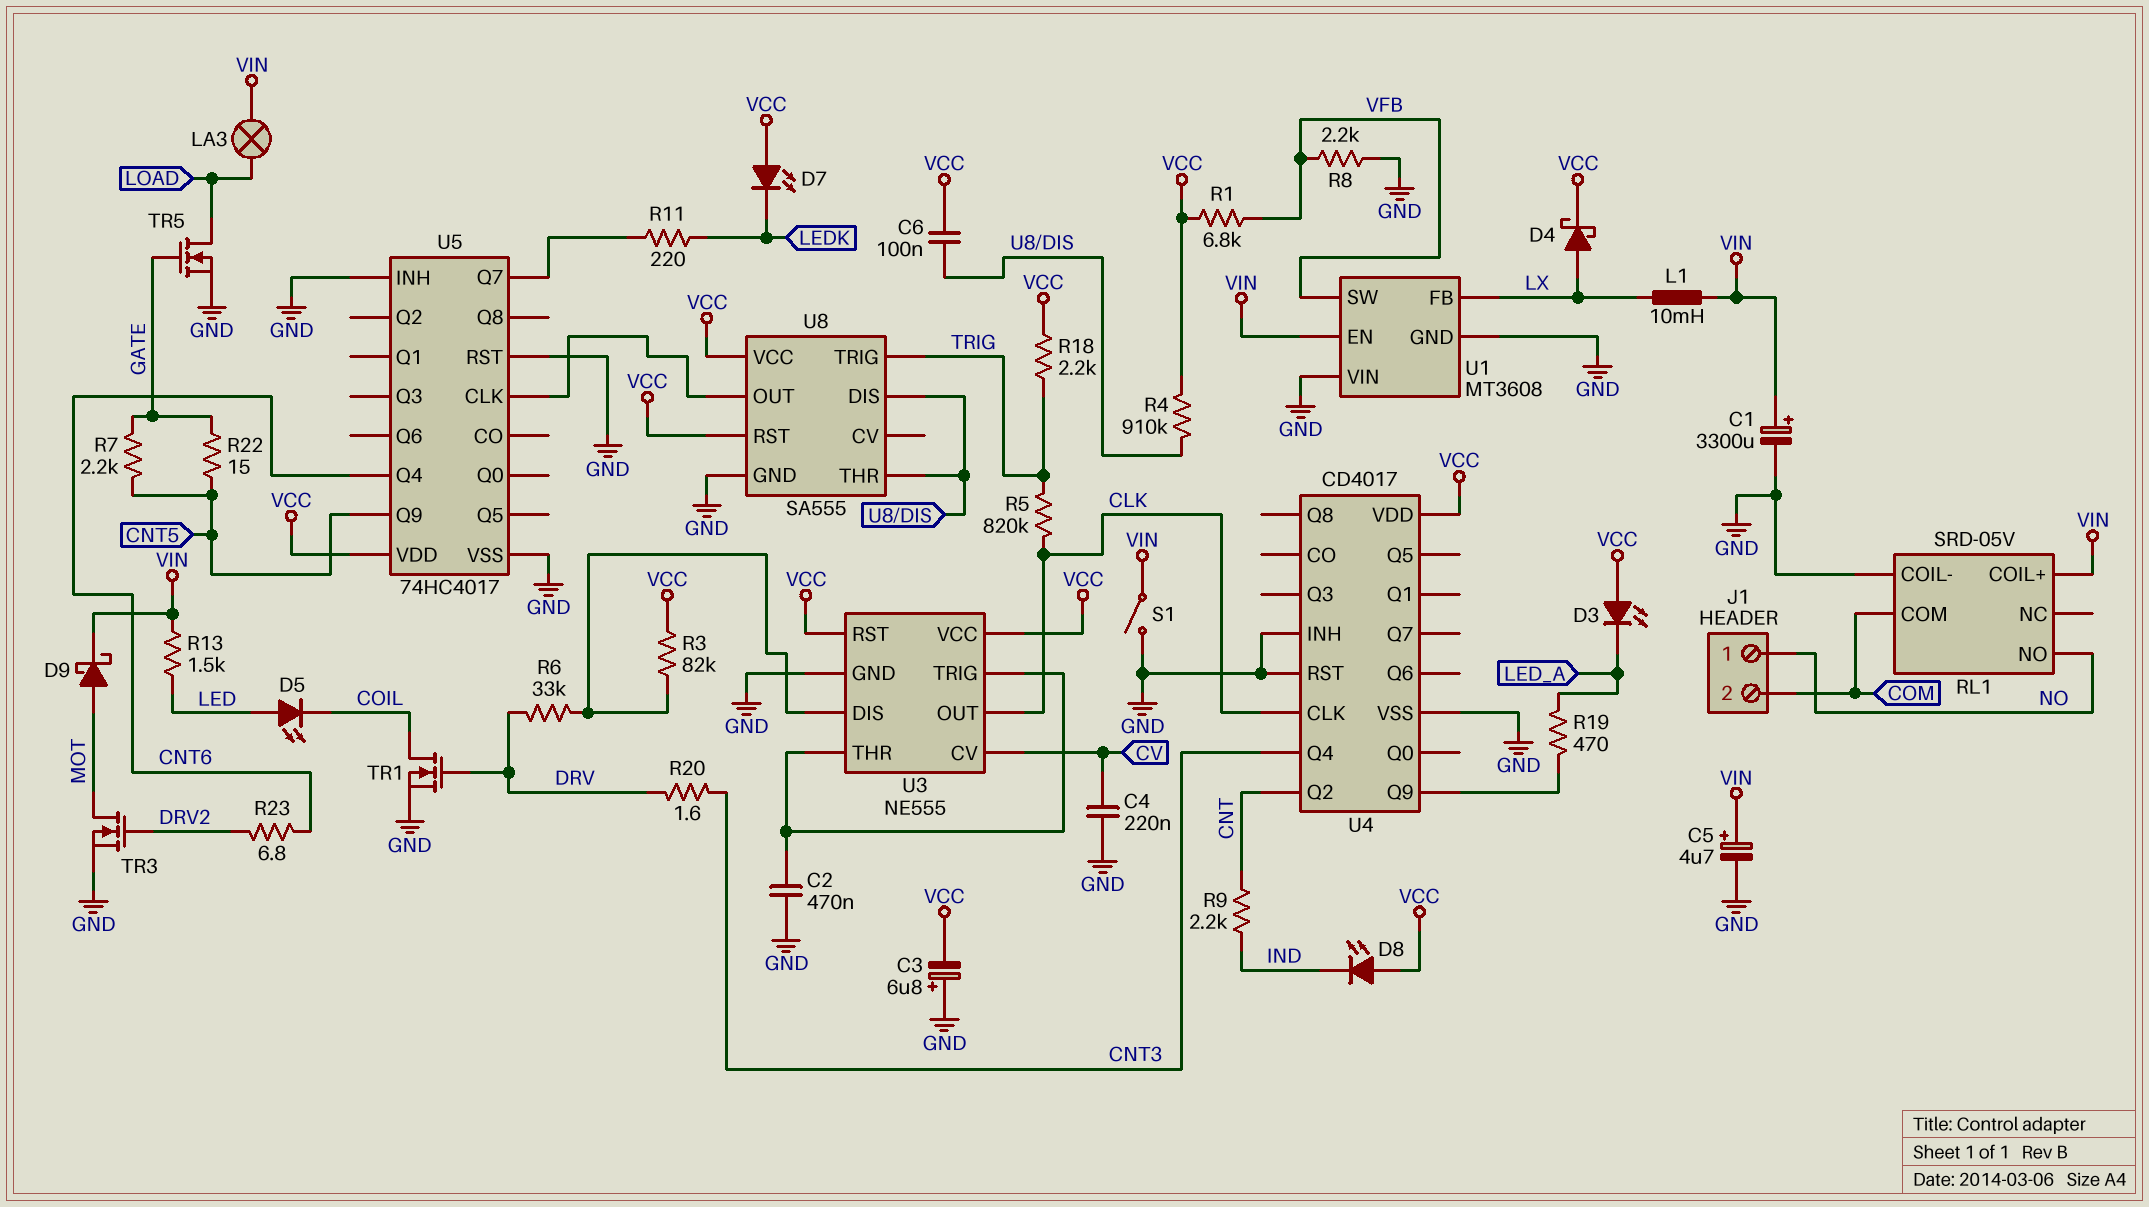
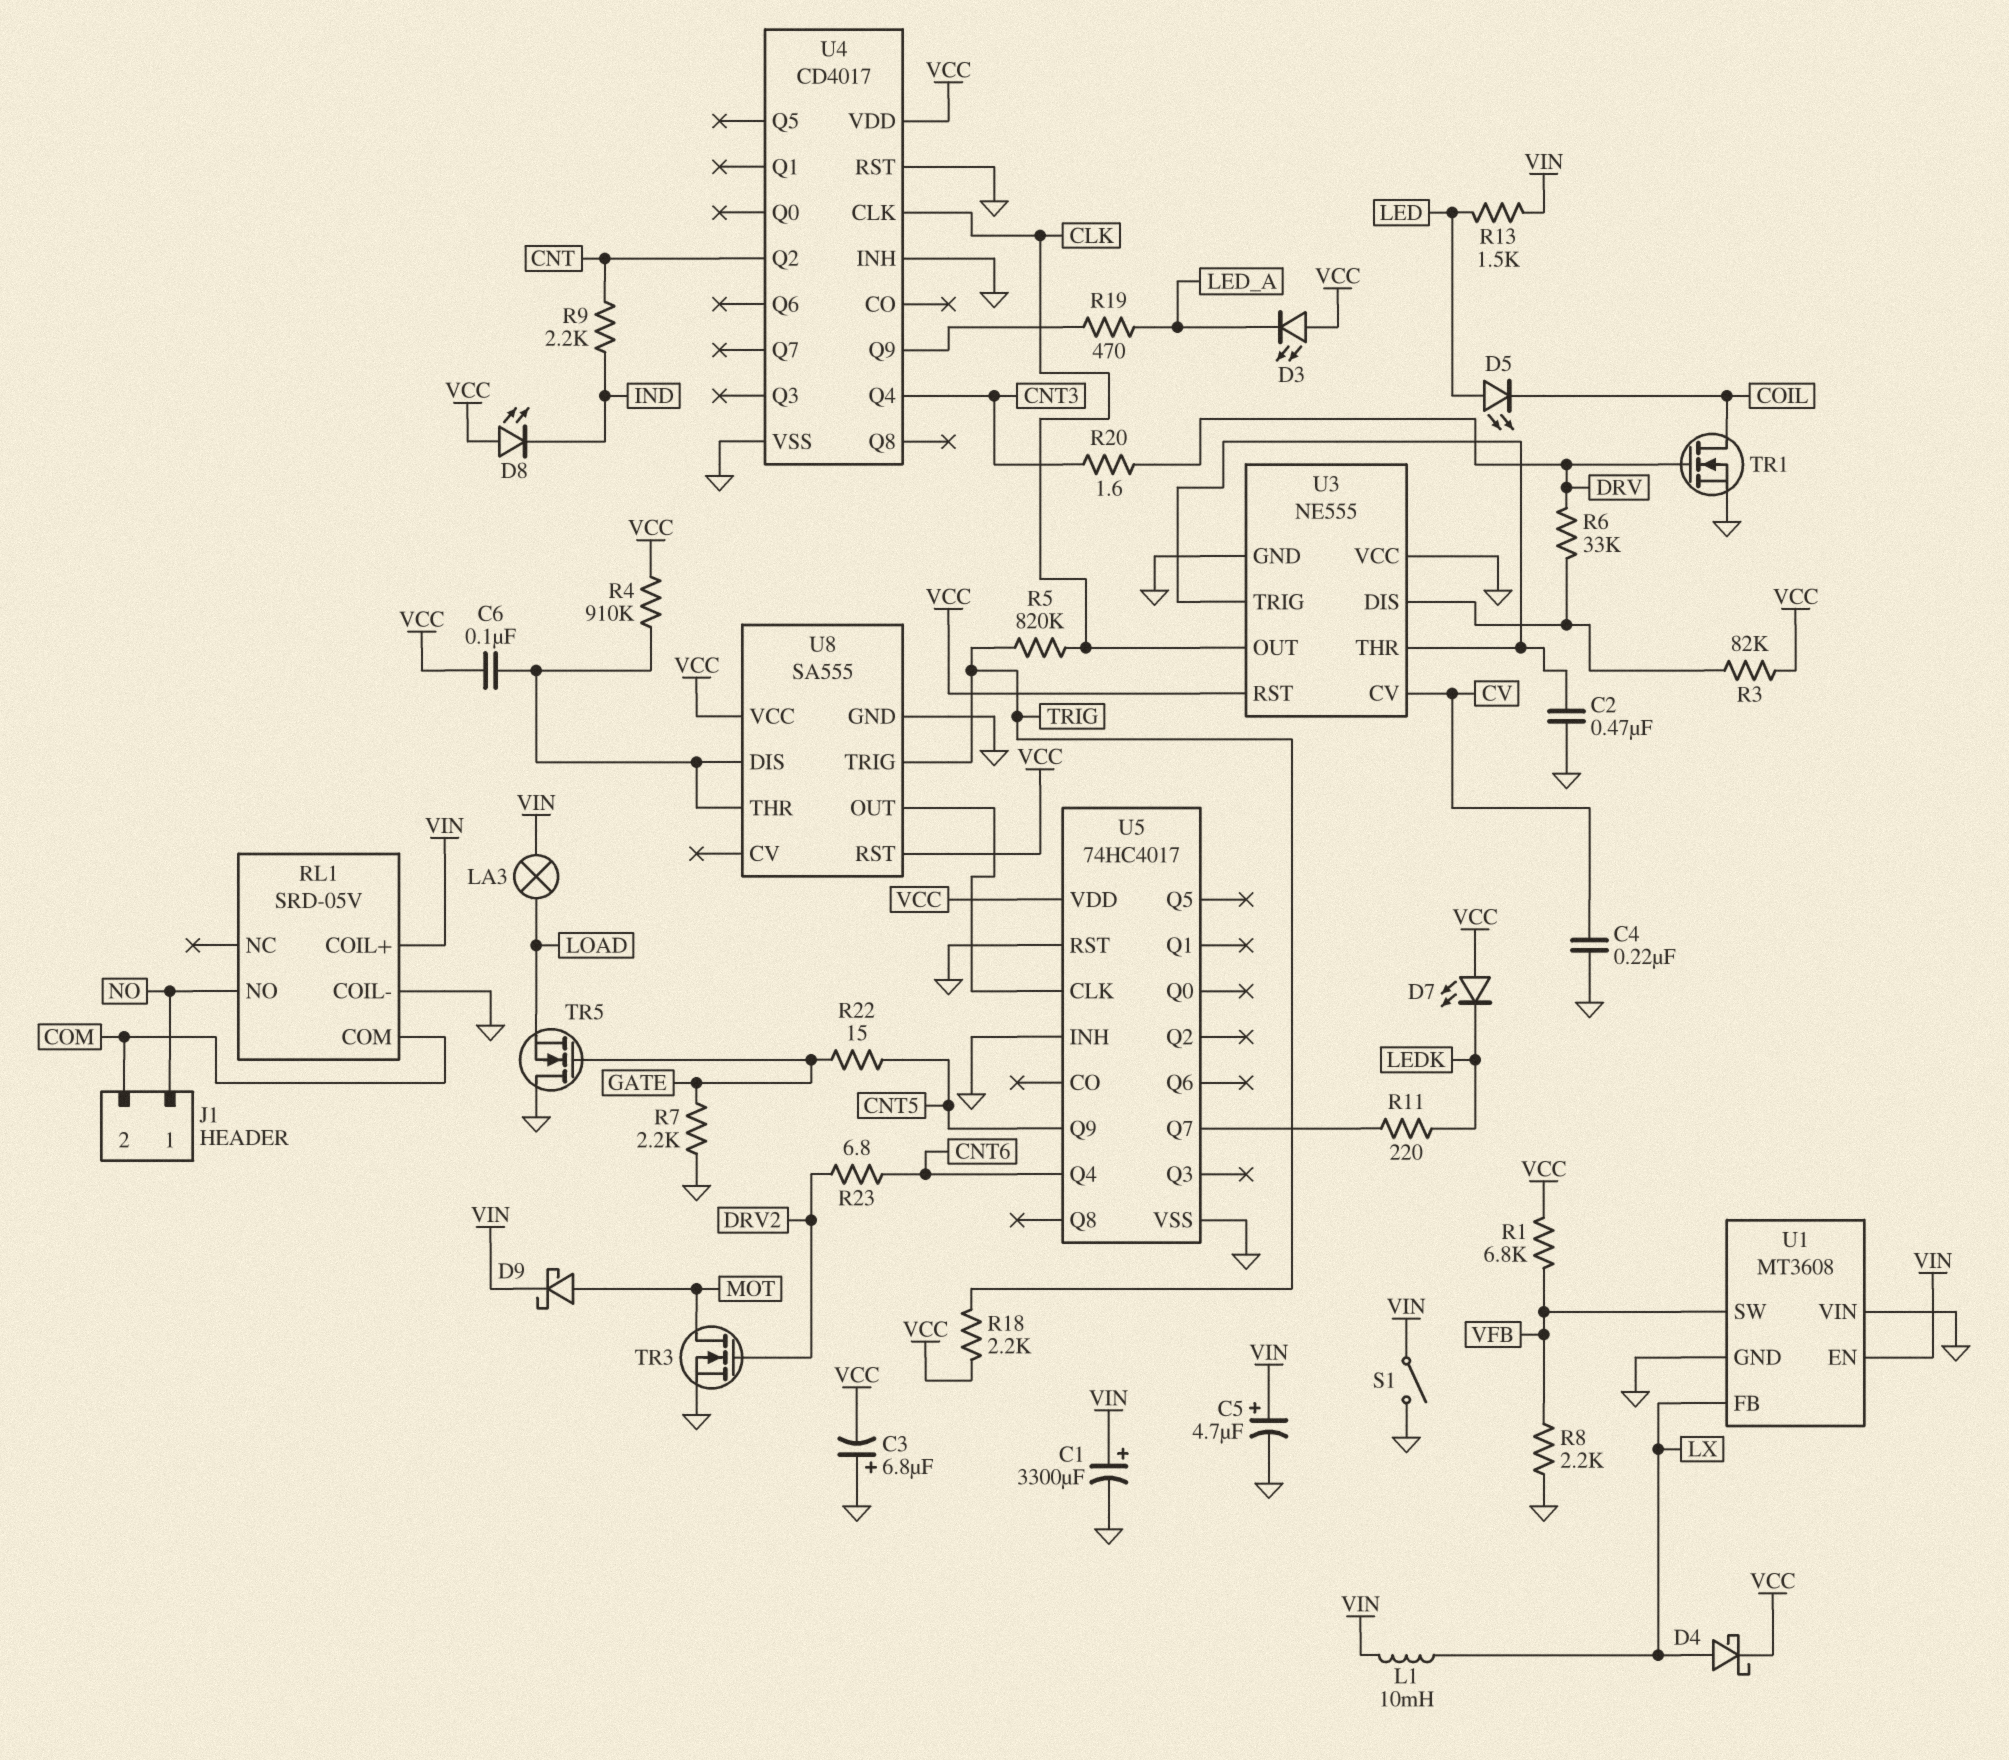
R7: 2.2k (CNT5, GATE) -> 2.2k (GATE, GND)
TR5: NMOS (G GATE, D LOAD, S GND) -> NMOS (G GATE, D GND, S LOAD)
U3 pin VCC: VCC -> GND

